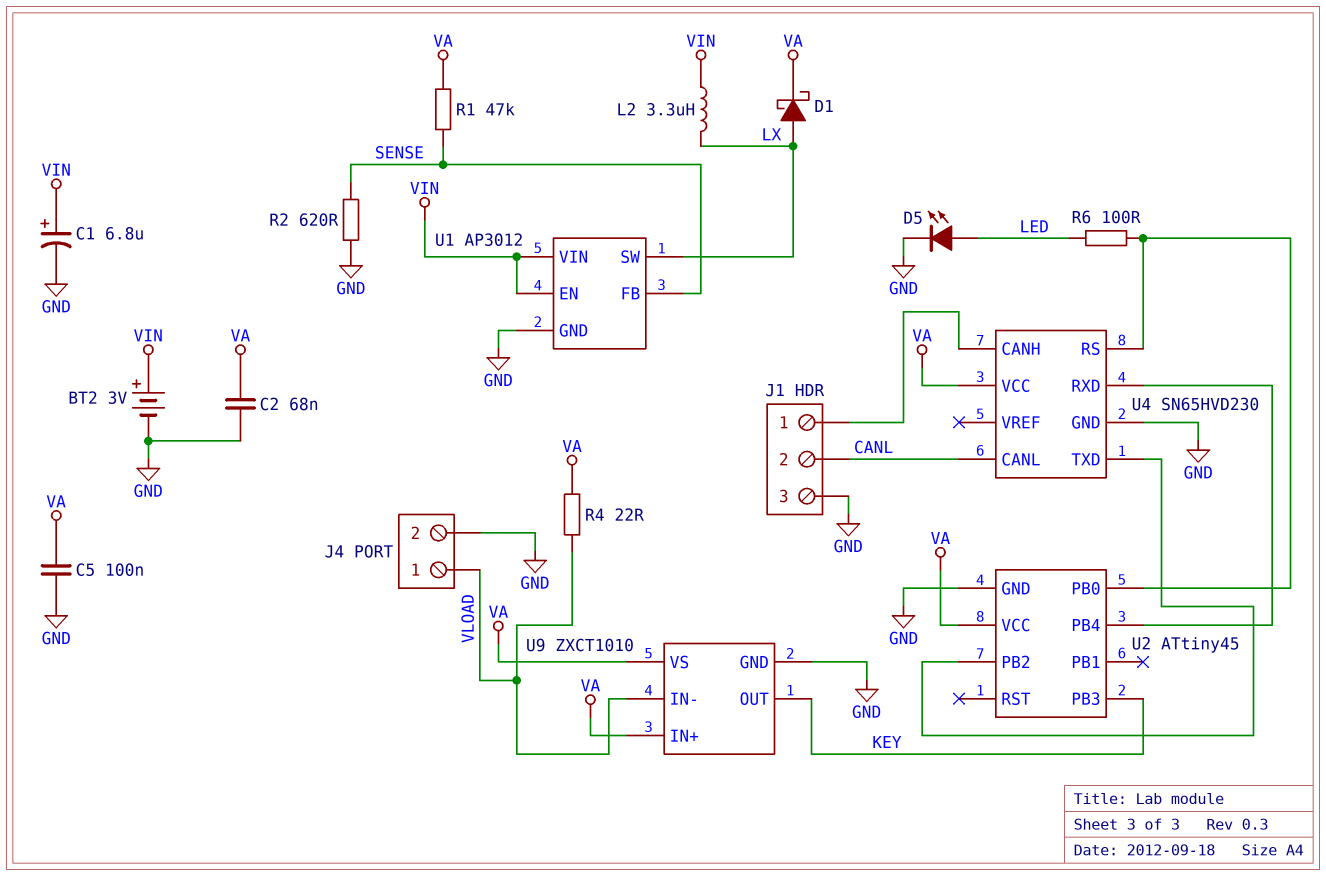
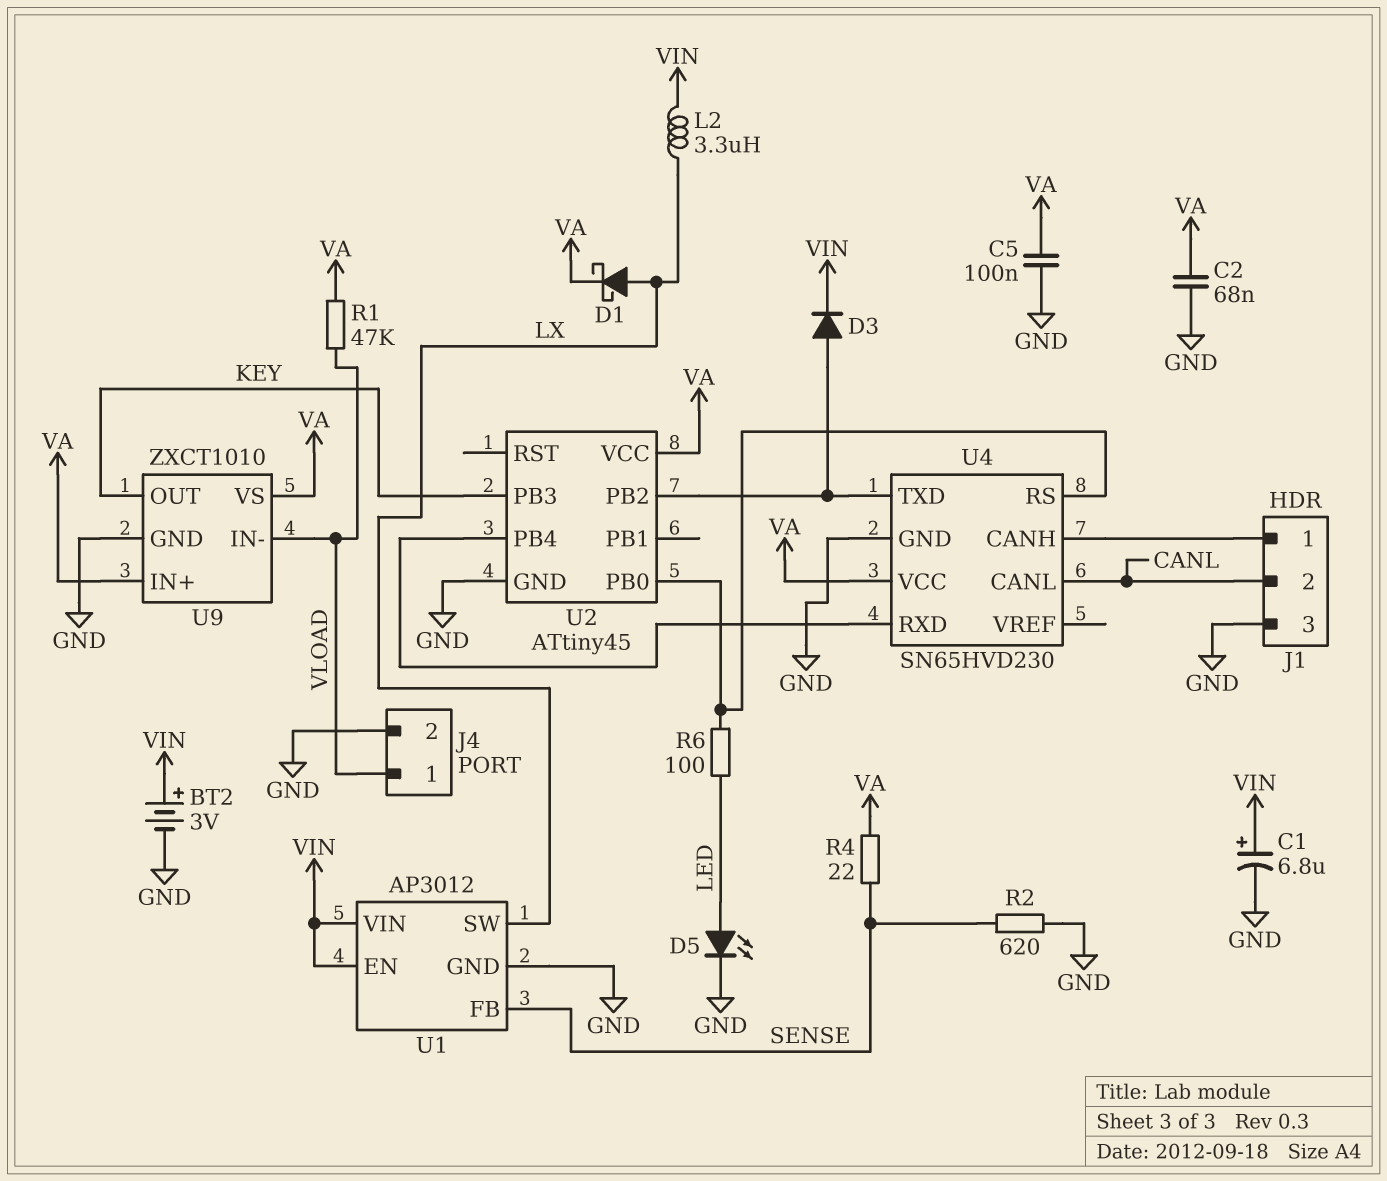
D3: none -> diode (A U2/PB2, K VIN)
R1: 47k (SENSE, VA) -> 47k (VA, VLOAD)
R4: 22 (VA, VLOAD) -> 22 (SENSE, VA)

